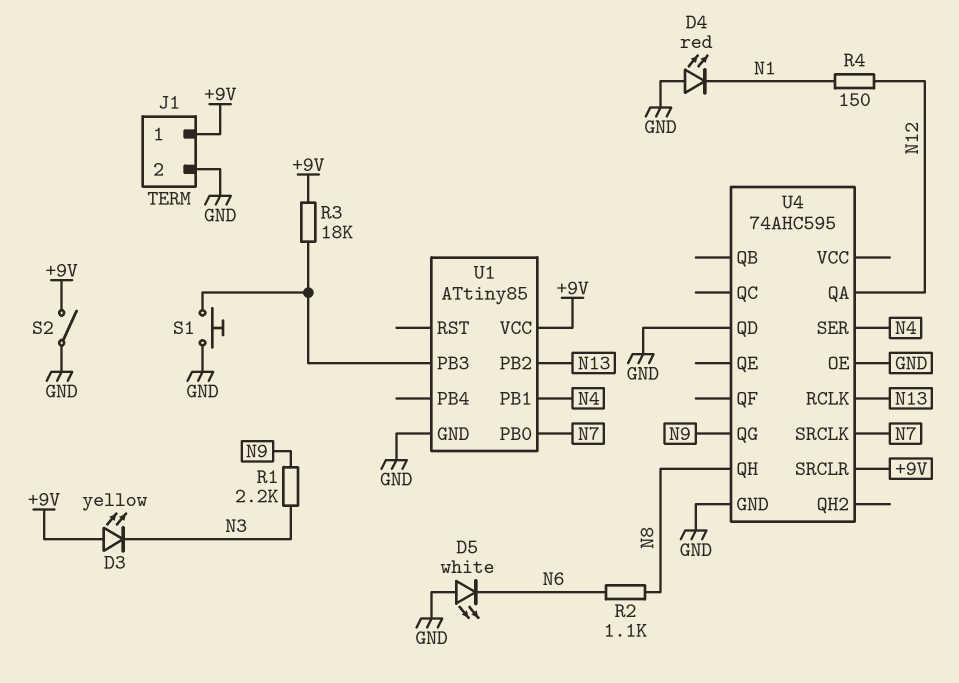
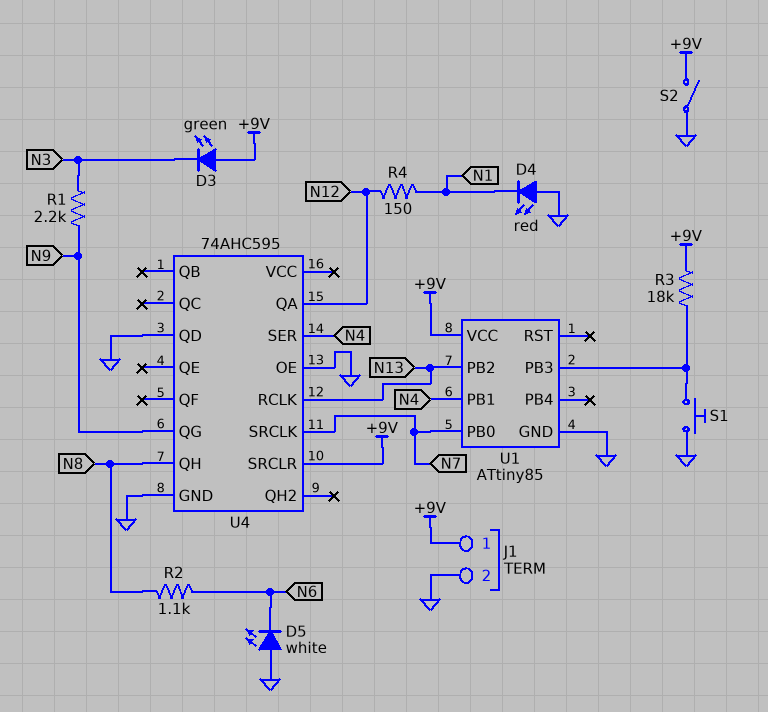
D3: LED yellow (A +9V, K N3) -> LED green (A +9V, K N3)

